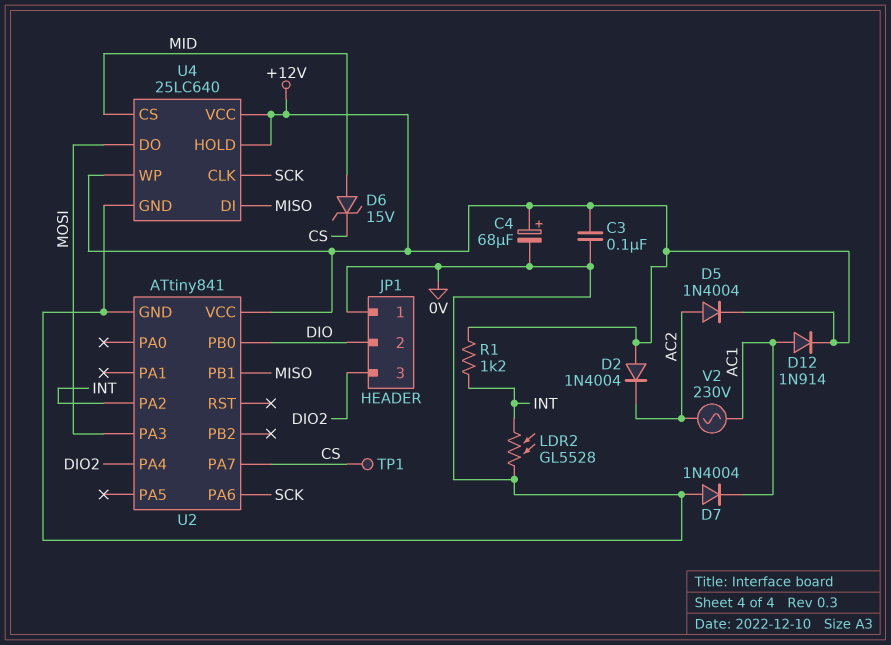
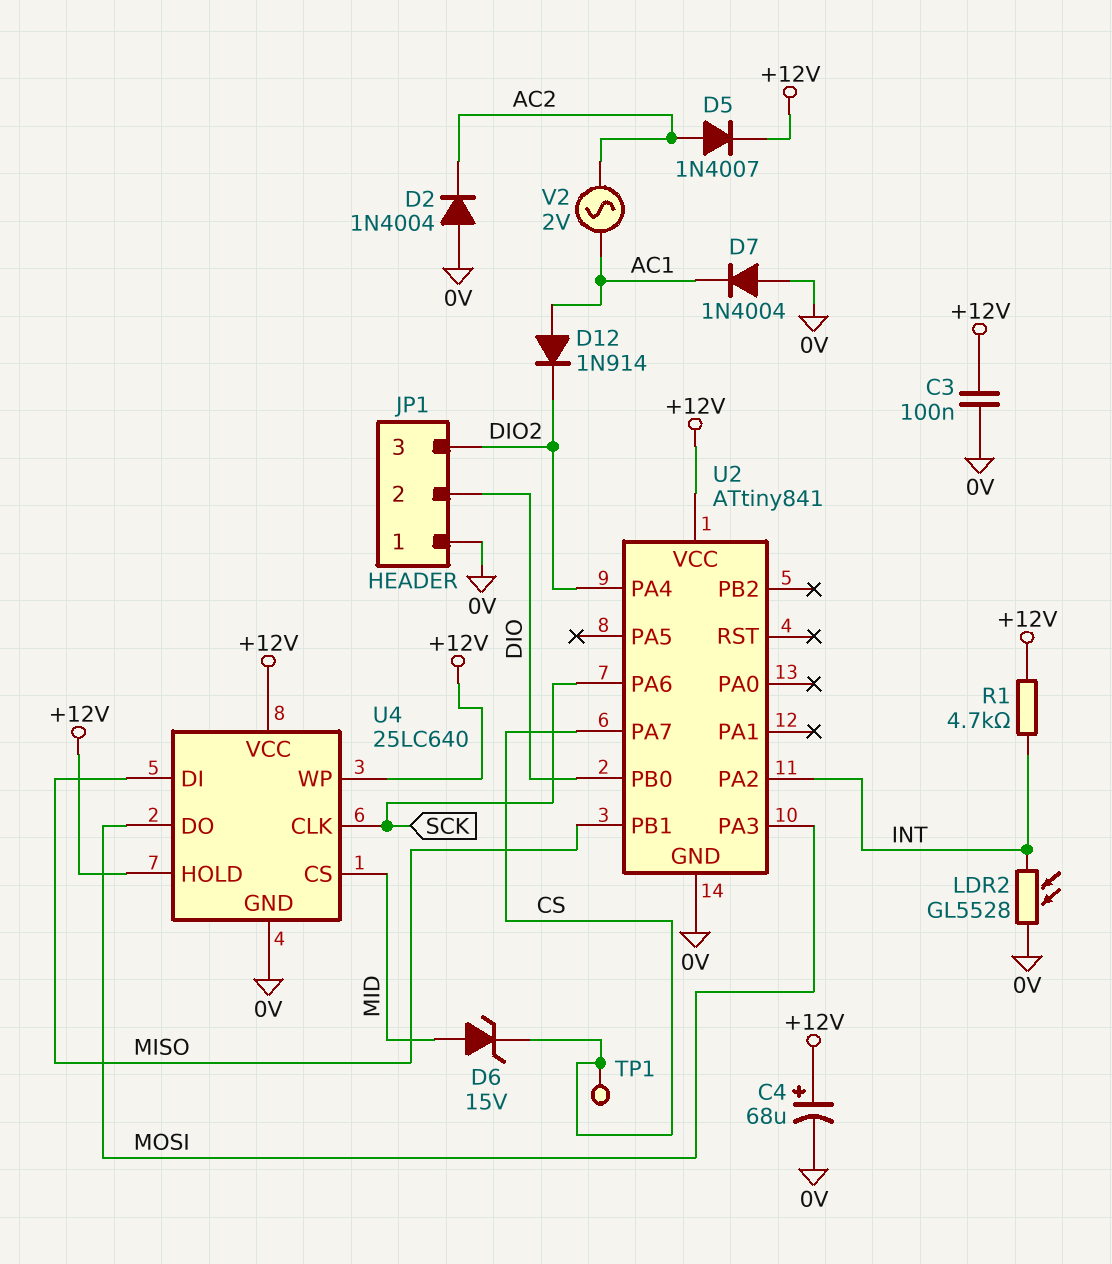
D2: diode 1N4004 (A +12V, K AC2) -> diode 1N4004 (A 0V, K AC2)
D5: diode 1N4004 (A AC2, K +12V) -> diode 1N4007 (A AC2, K +12V)
D12: diode 1N914 (A AC1, K +12V) -> diode 1N914 (A AC1, K DIO2)
R1: 1.2k (+12V, INT) -> 4.7k (+12V, INT)
V2: AC 230V (AC1, AC2) -> AC 2V (AC1, AC2)

